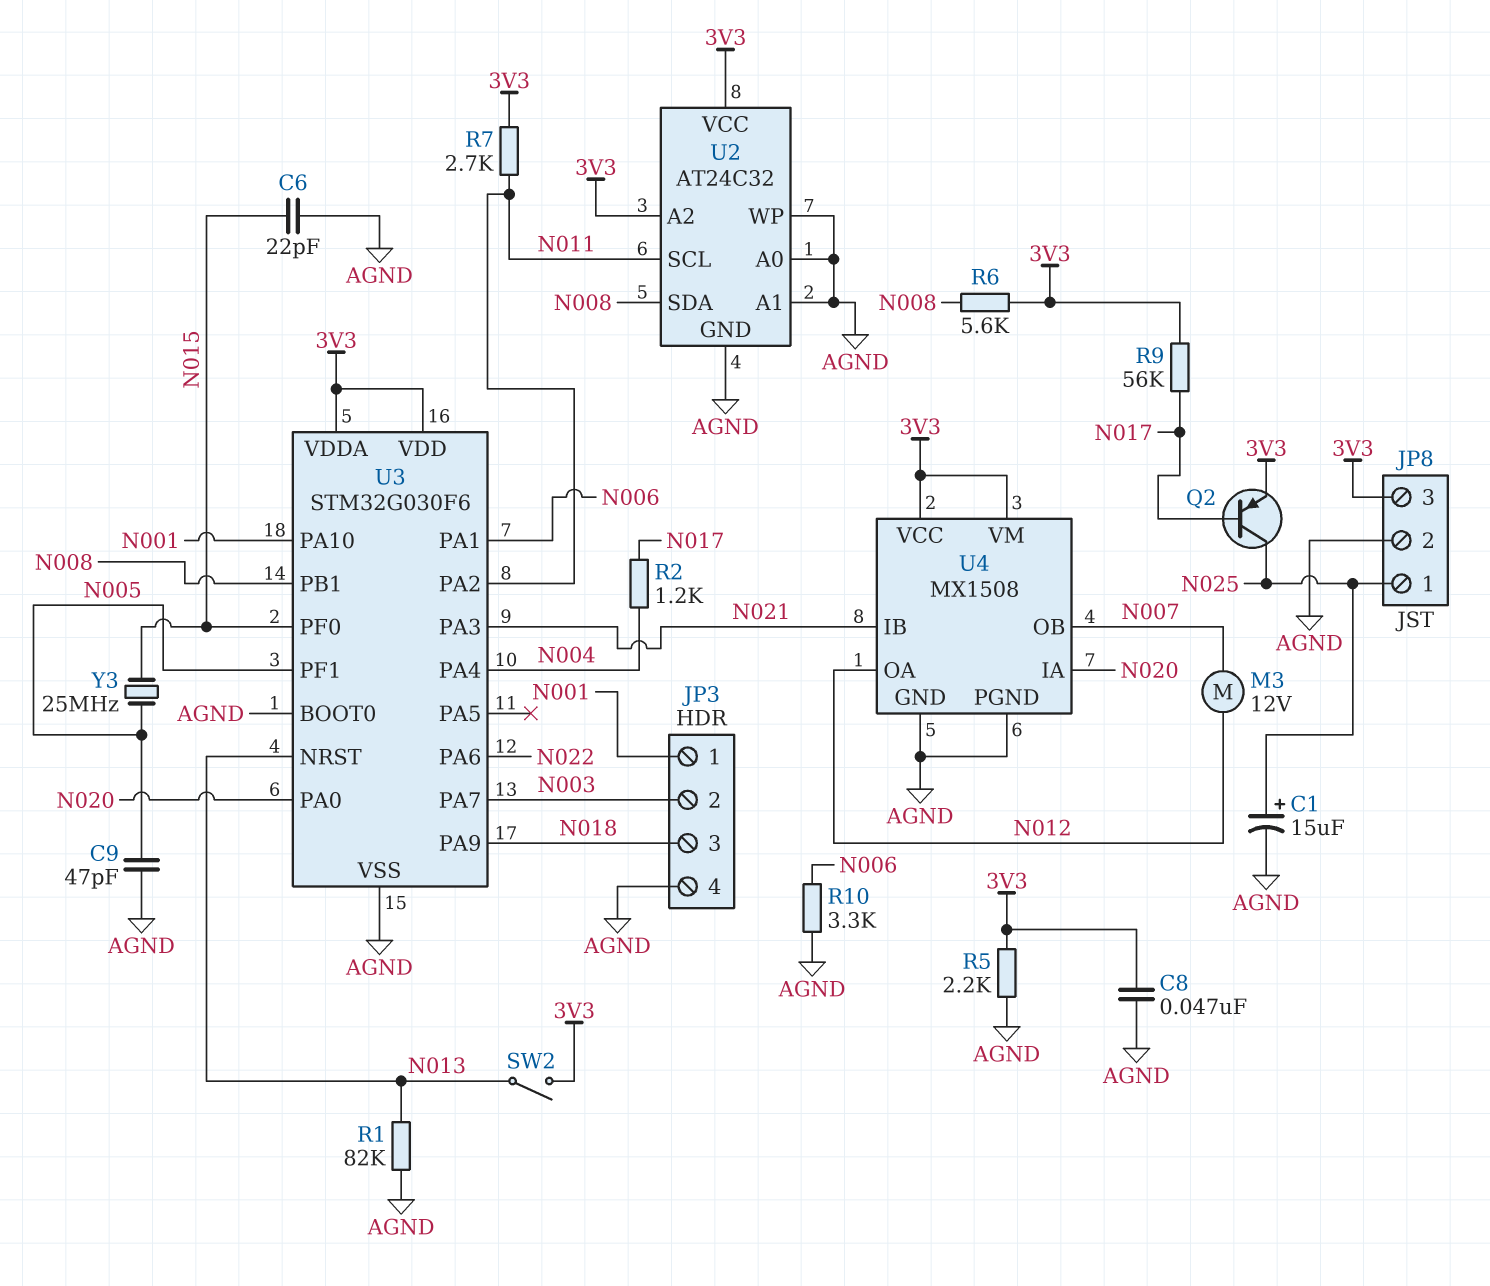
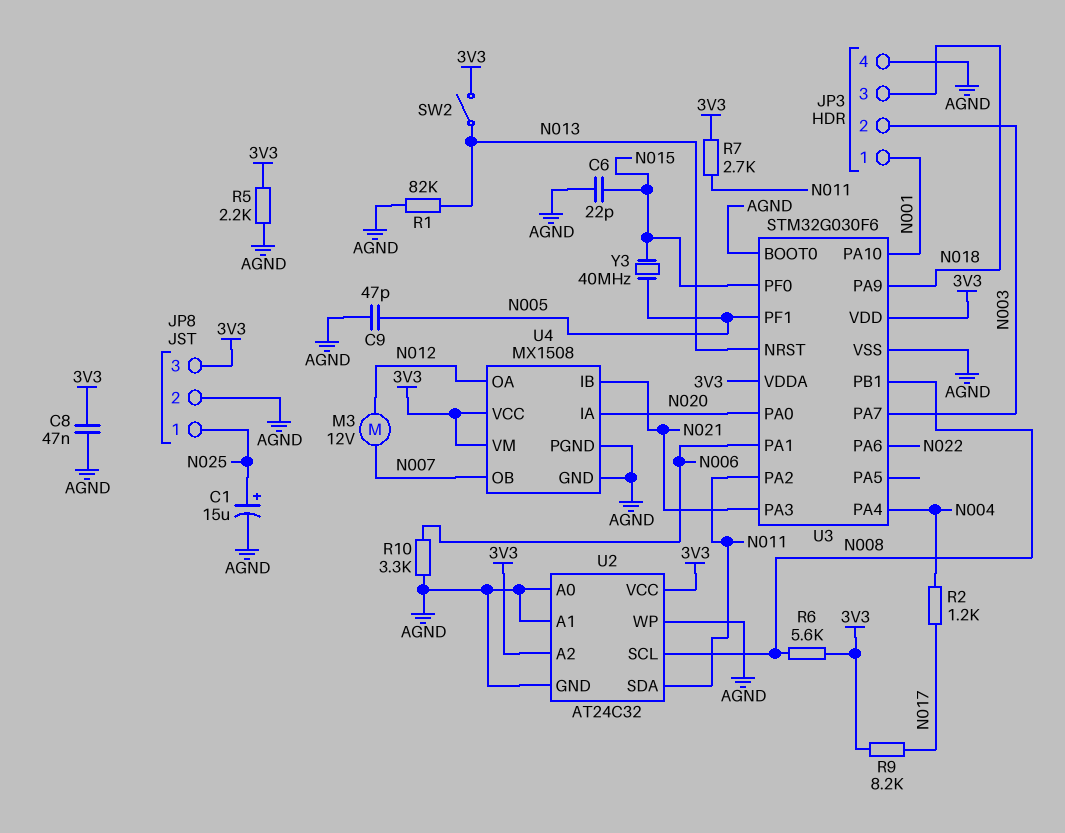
Q2: PNP (B N017, C N025, E 3V3) -> none
R9: 56k (3V3, N017) -> 8.2k (3V3, N017)
U2 pin SCL: N011 -> N008
U2 pin SDA: N008 -> N011
Y3: 25MHz (N005, N015) -> 40MHz (N005, N015)

